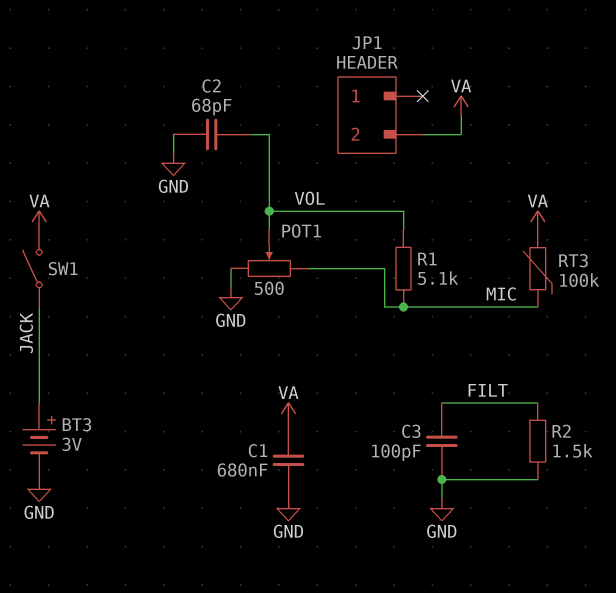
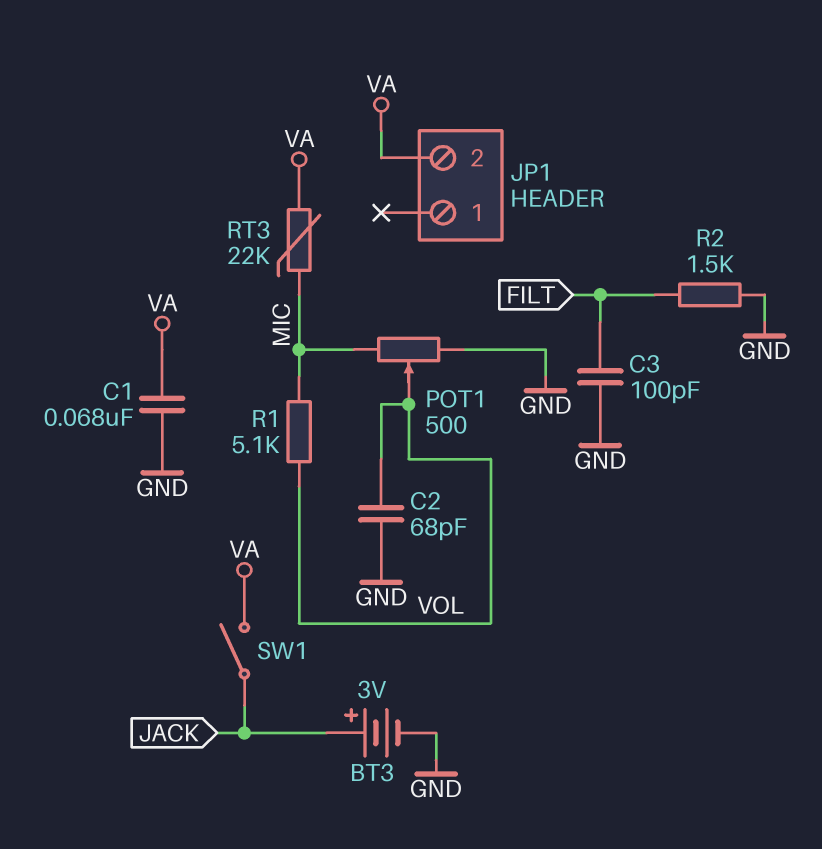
C1: 680nF (GND, VA) -> 68nF (GND, VA)
RT3: 100k (MIC, VA) -> 22k (MIC, VA)

